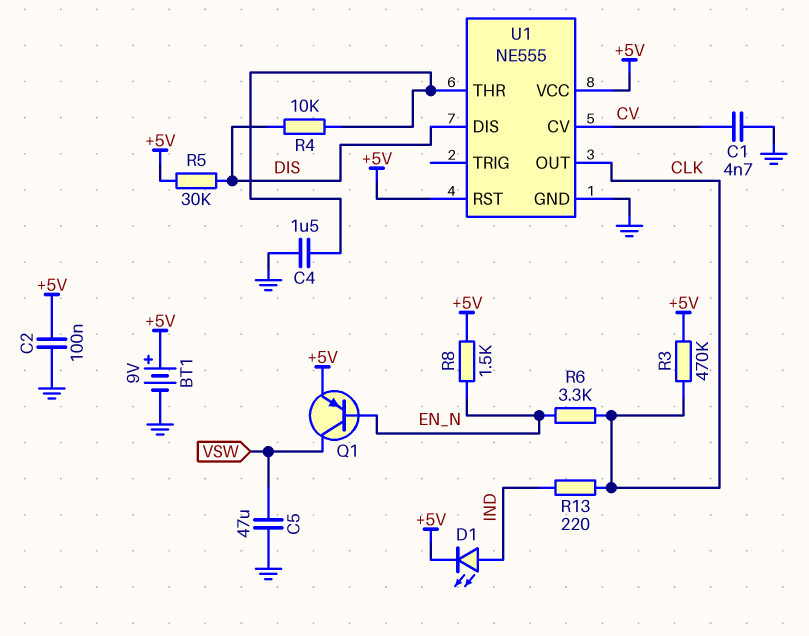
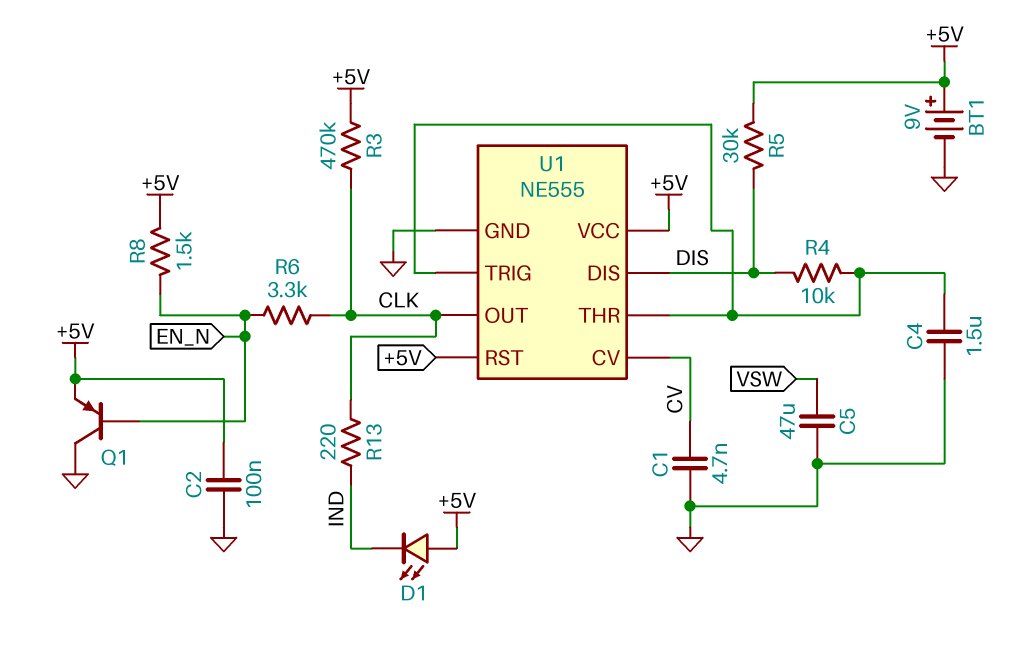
D1: LED (A IND, K +5V) -> LED (A +5V, K IND)
Q1: PNP (B EN_N, C VSW, E +5V) -> PNP (B EN_N, C GND, E +5V)
U1 pin TRIG: none -> U1/THR

